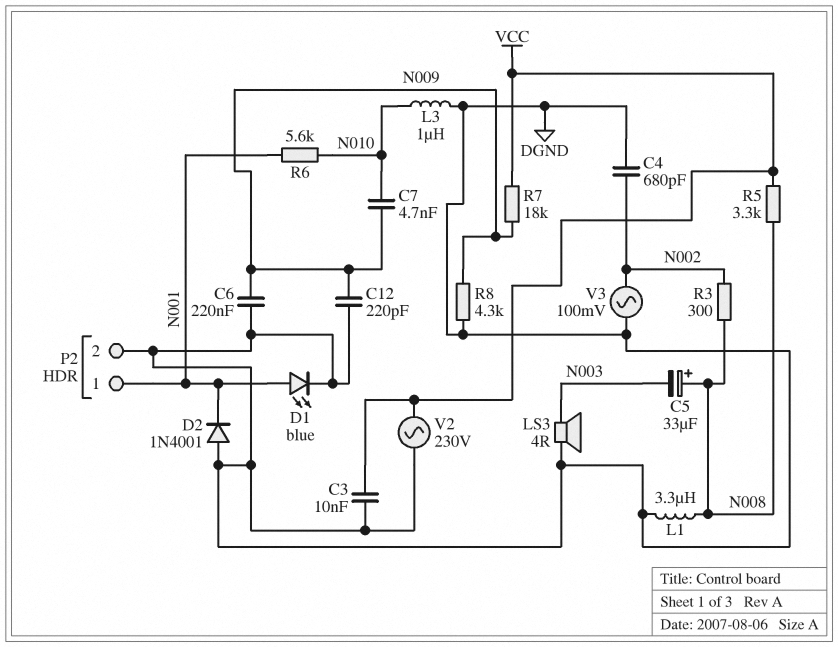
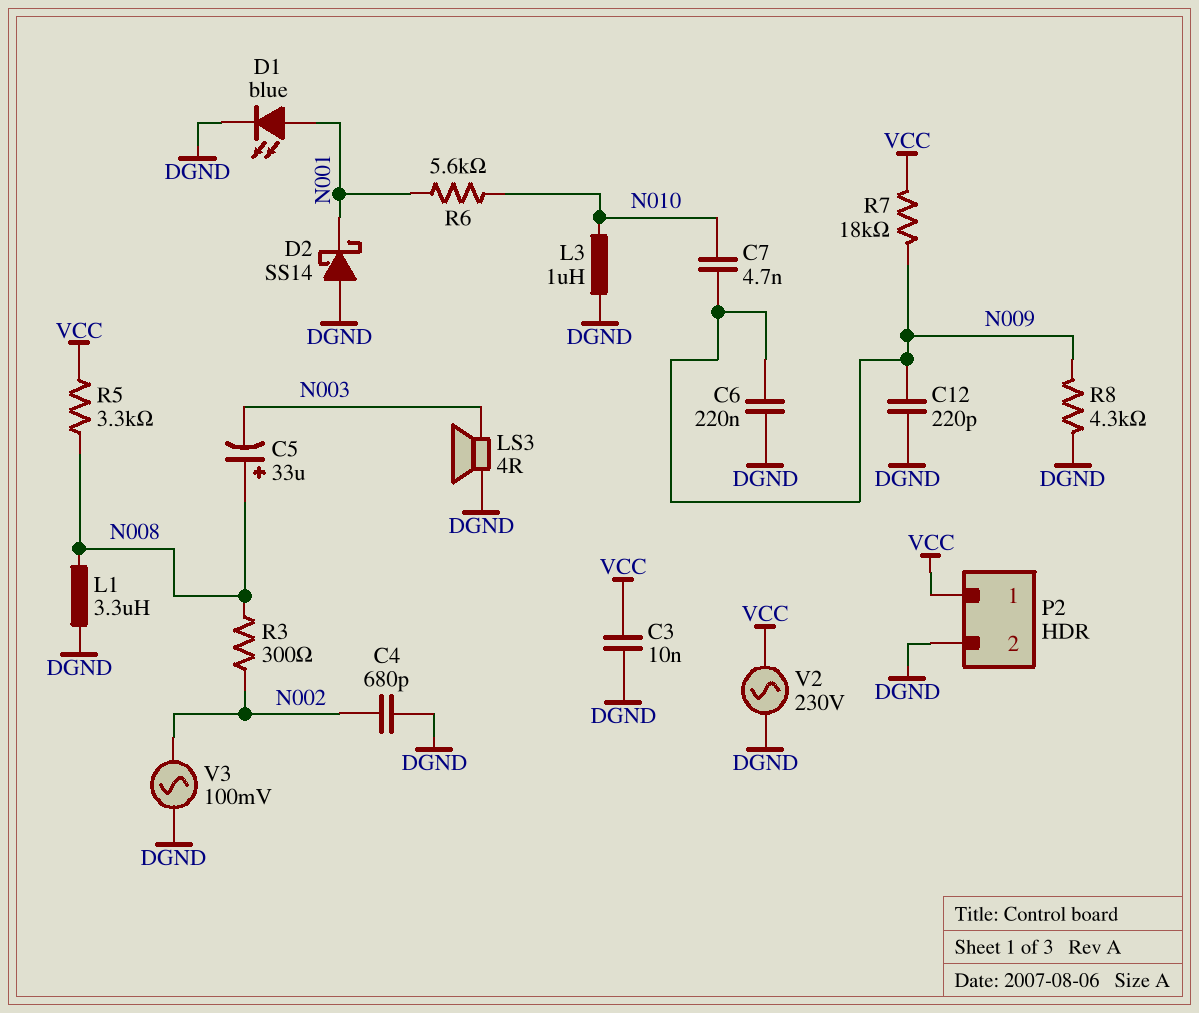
D2: diode 1N4001 (A DGND, K N001) -> schottky SS14 (A DGND, K N001)
P2 pin 1: N001 -> VCC

